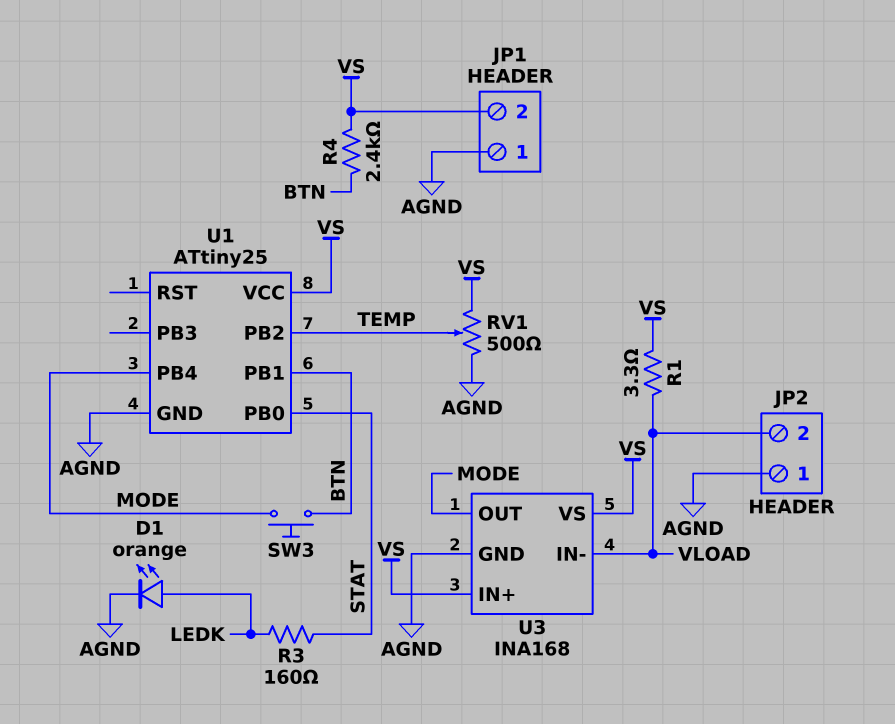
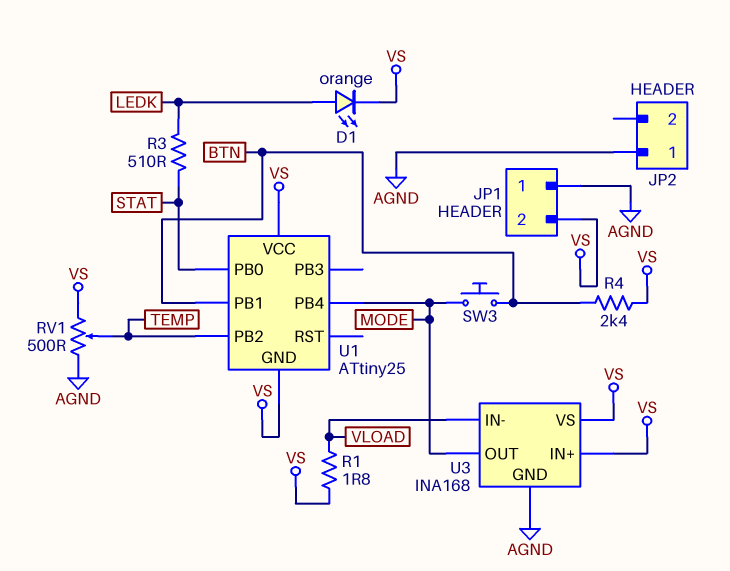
D1: LED orange (A LEDK, K AGND) -> LED orange (A LEDK, K VS)
JP2 pin 2: VLOAD -> none
R1: 3.3 (VLOAD, VS) -> 1.8 (VLOAD, VS)
R3: 160 (LEDK, STAT) -> 510 (LEDK, STAT)
U1 pin GND: AGND -> VS

